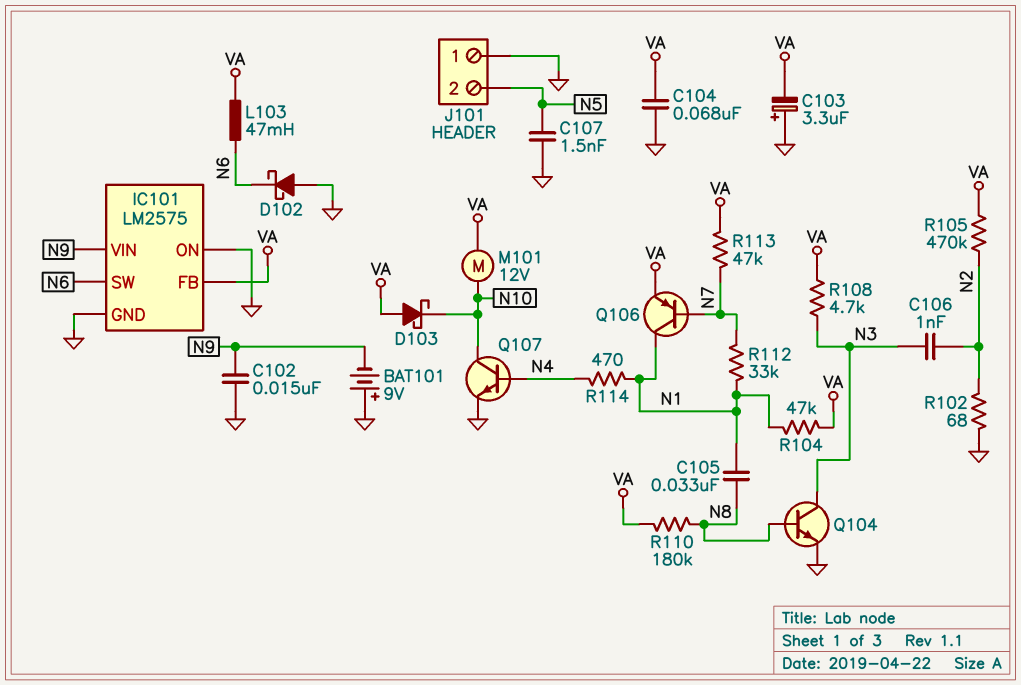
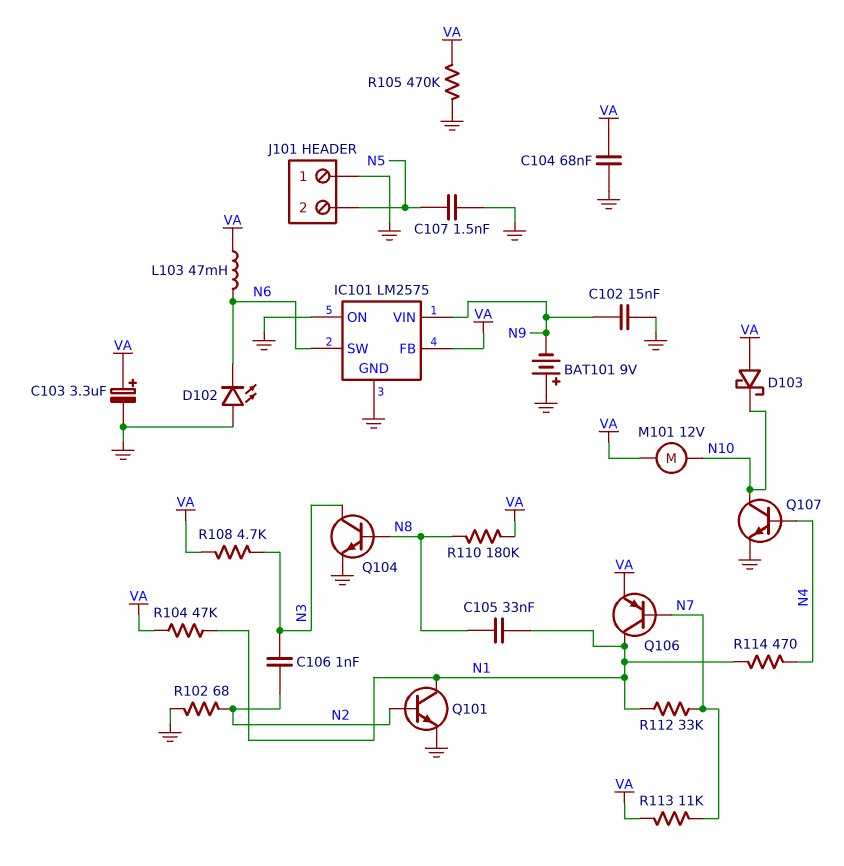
C103: 3.3uF (plus GND, minus VA) -> 3.3uF (plus VA, minus GND)
D102: schottky (A GND, K N6) -> LED (A GND, K N6)
Q101: none -> NPN (B N2, C N1, E GND)
R105: 470k (N2, VA) -> 470k (GND, VA)
R113: 47k (N7, VA) -> 11k (N7, VA)

